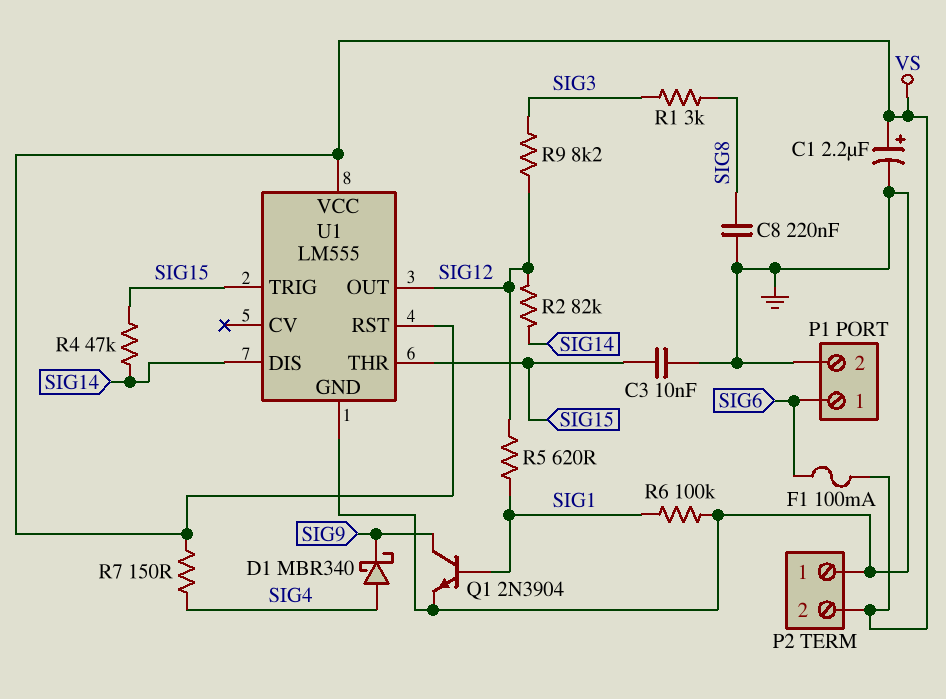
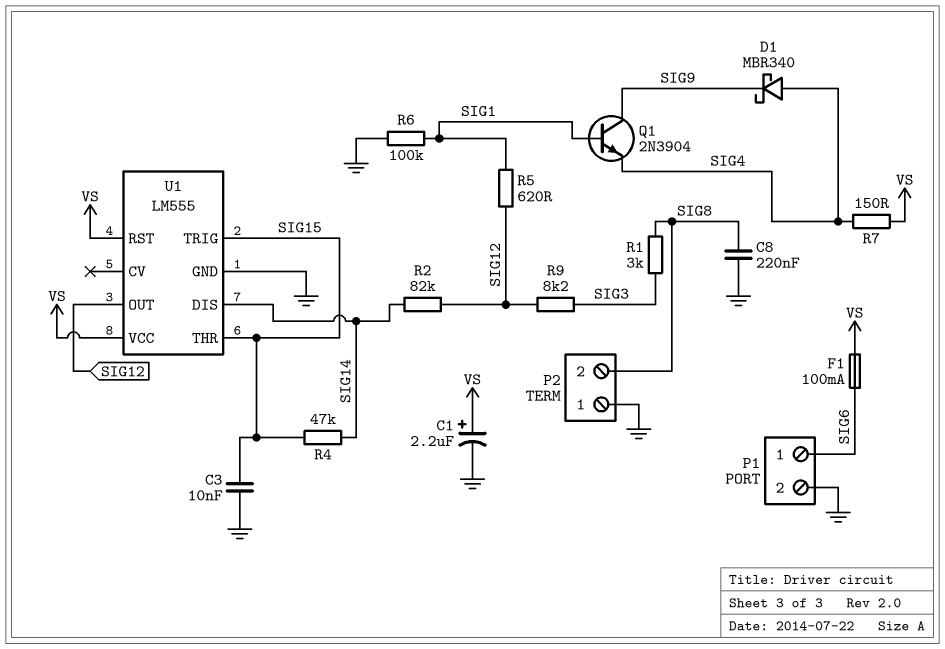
P2 pin 2: VS -> SIG8
Q1: NPN 2N3904 (B SIG1, C SIG9, E GND) -> NPN 2N3904 (B SIG1, C SIG9, E SIG4)

